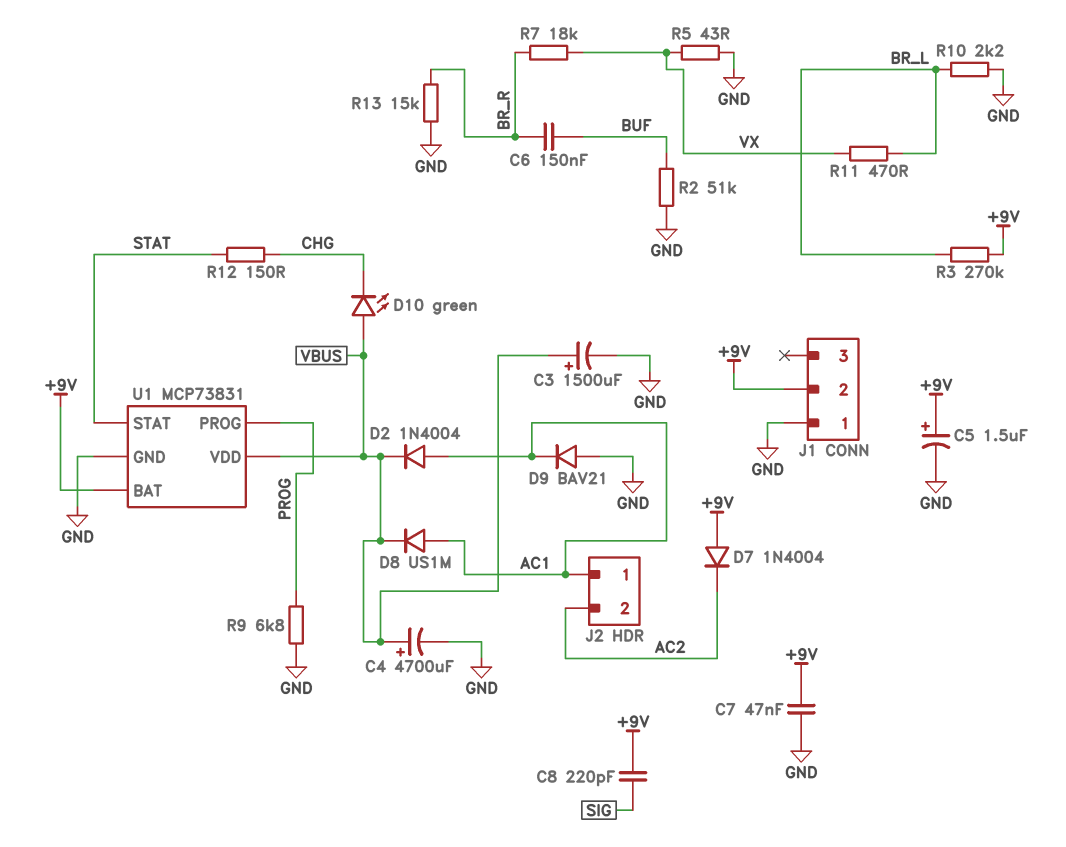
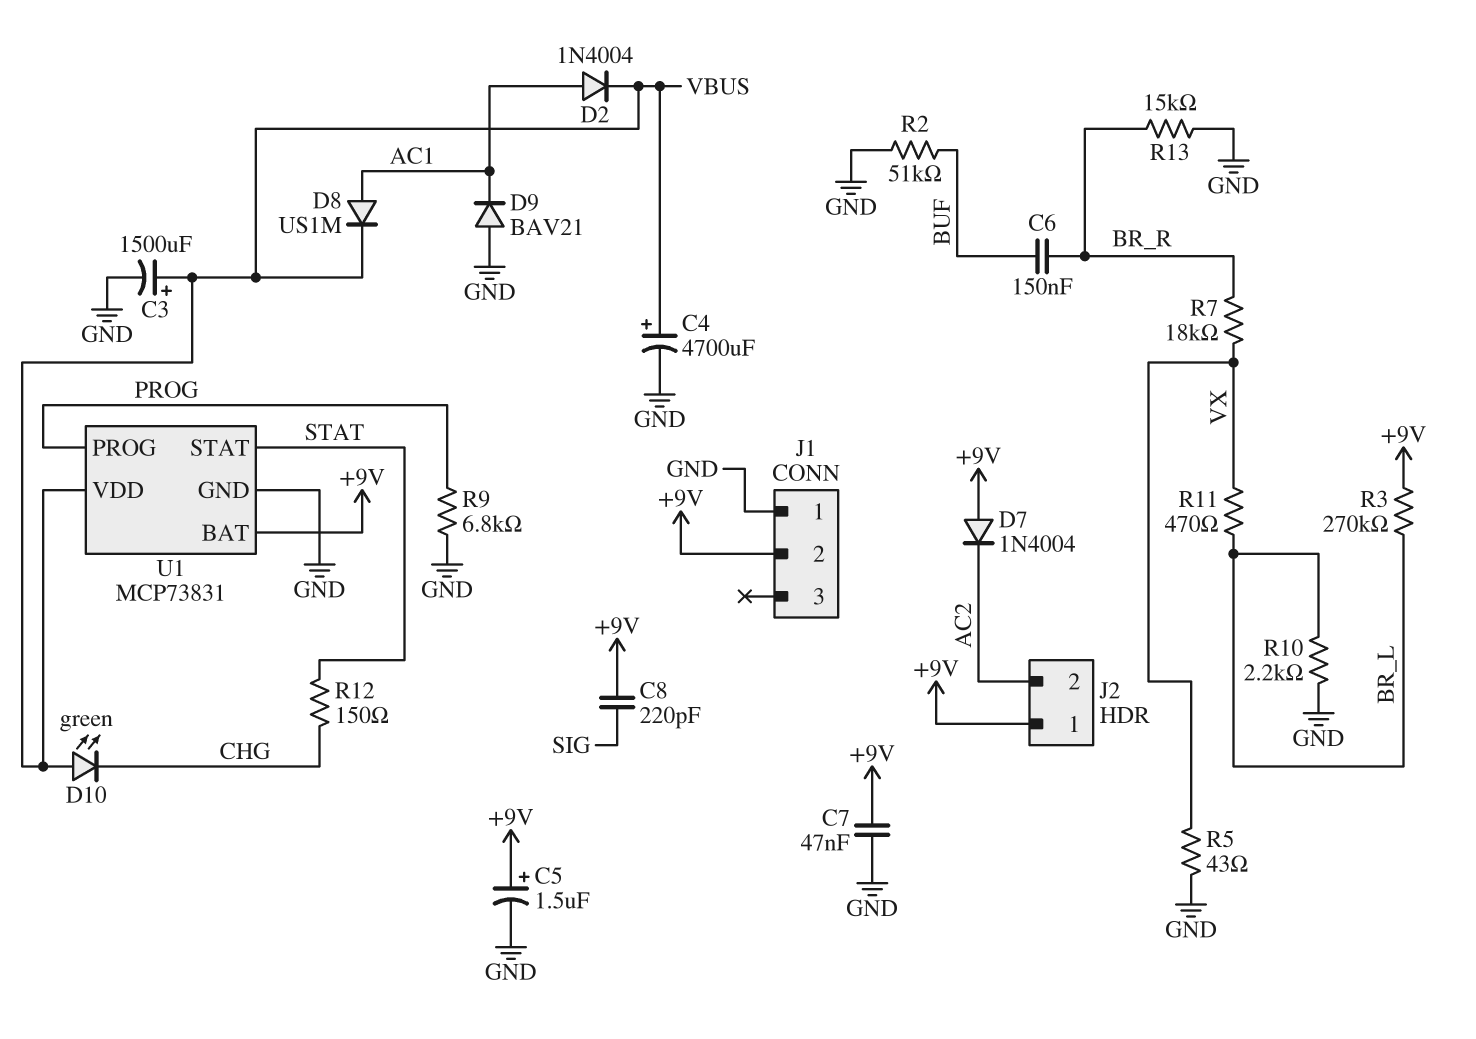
J2 pin 1: AC1 -> +9V

